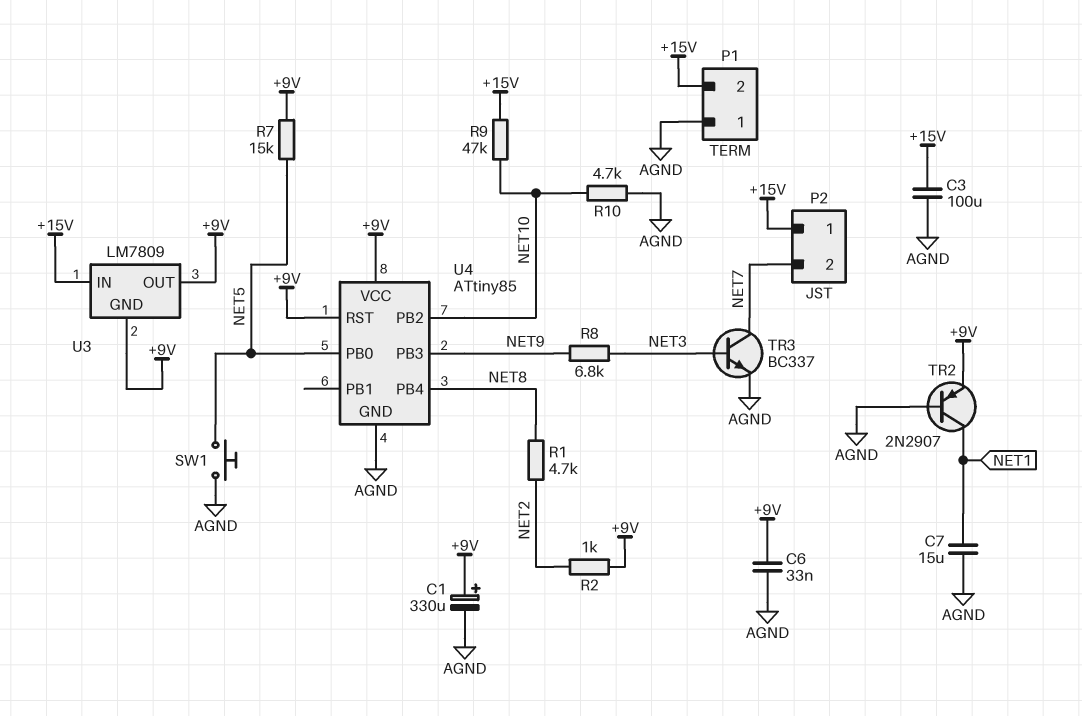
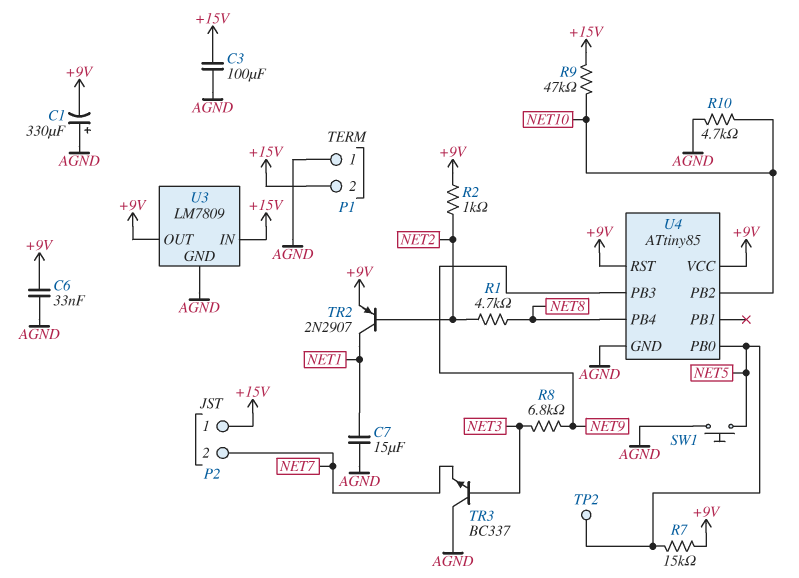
C1: 330uF (plus +9V, minus AGND) -> 330uF (plus AGND, minus +9V)
TP2: none -> test point (NET5)
TR2: PNP 2N2907 (B AGND, C NET1, E +9V) -> PNP 2N2907 (B NET2, C NET1, E +9V)
TR3: NPN BC337 (B NET3, C NET7, E AGND) -> NPN BC337 (B NET3, C AGND, E NET7)
U3 pin GND: +9V -> AGND

